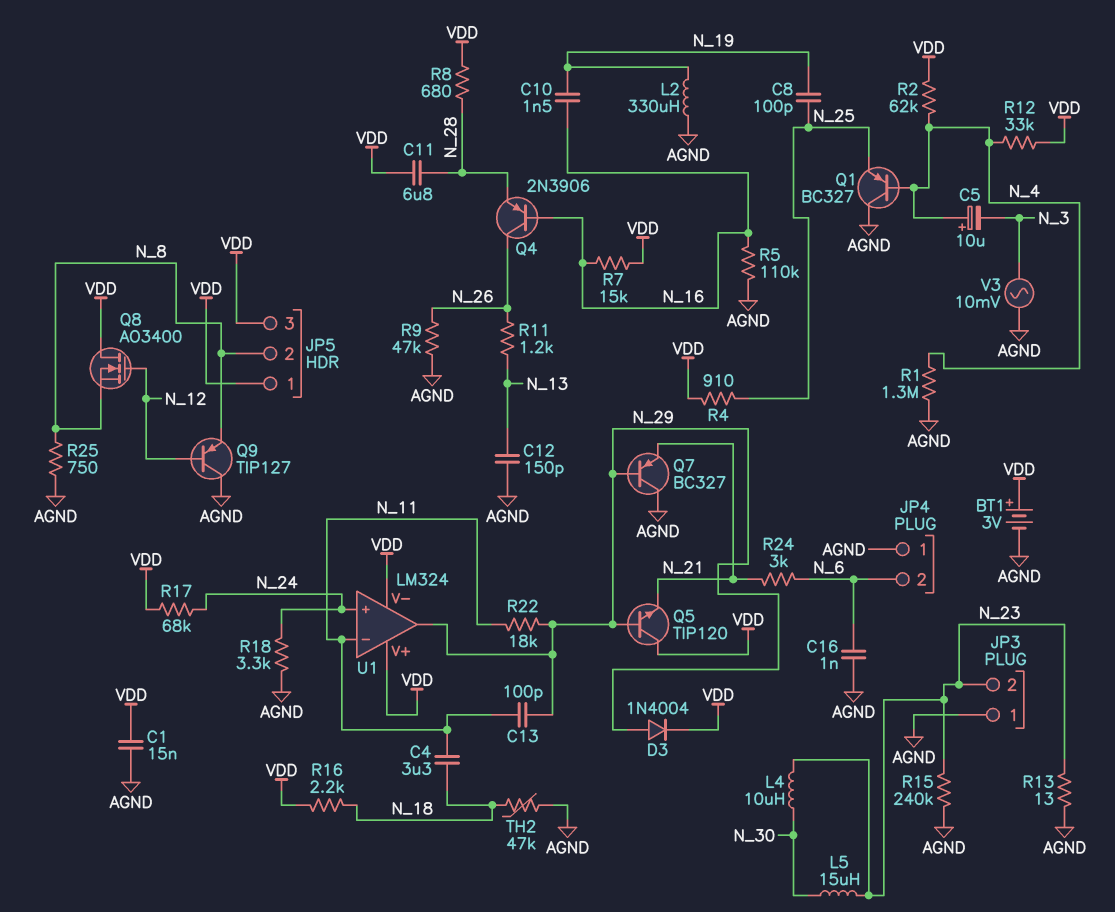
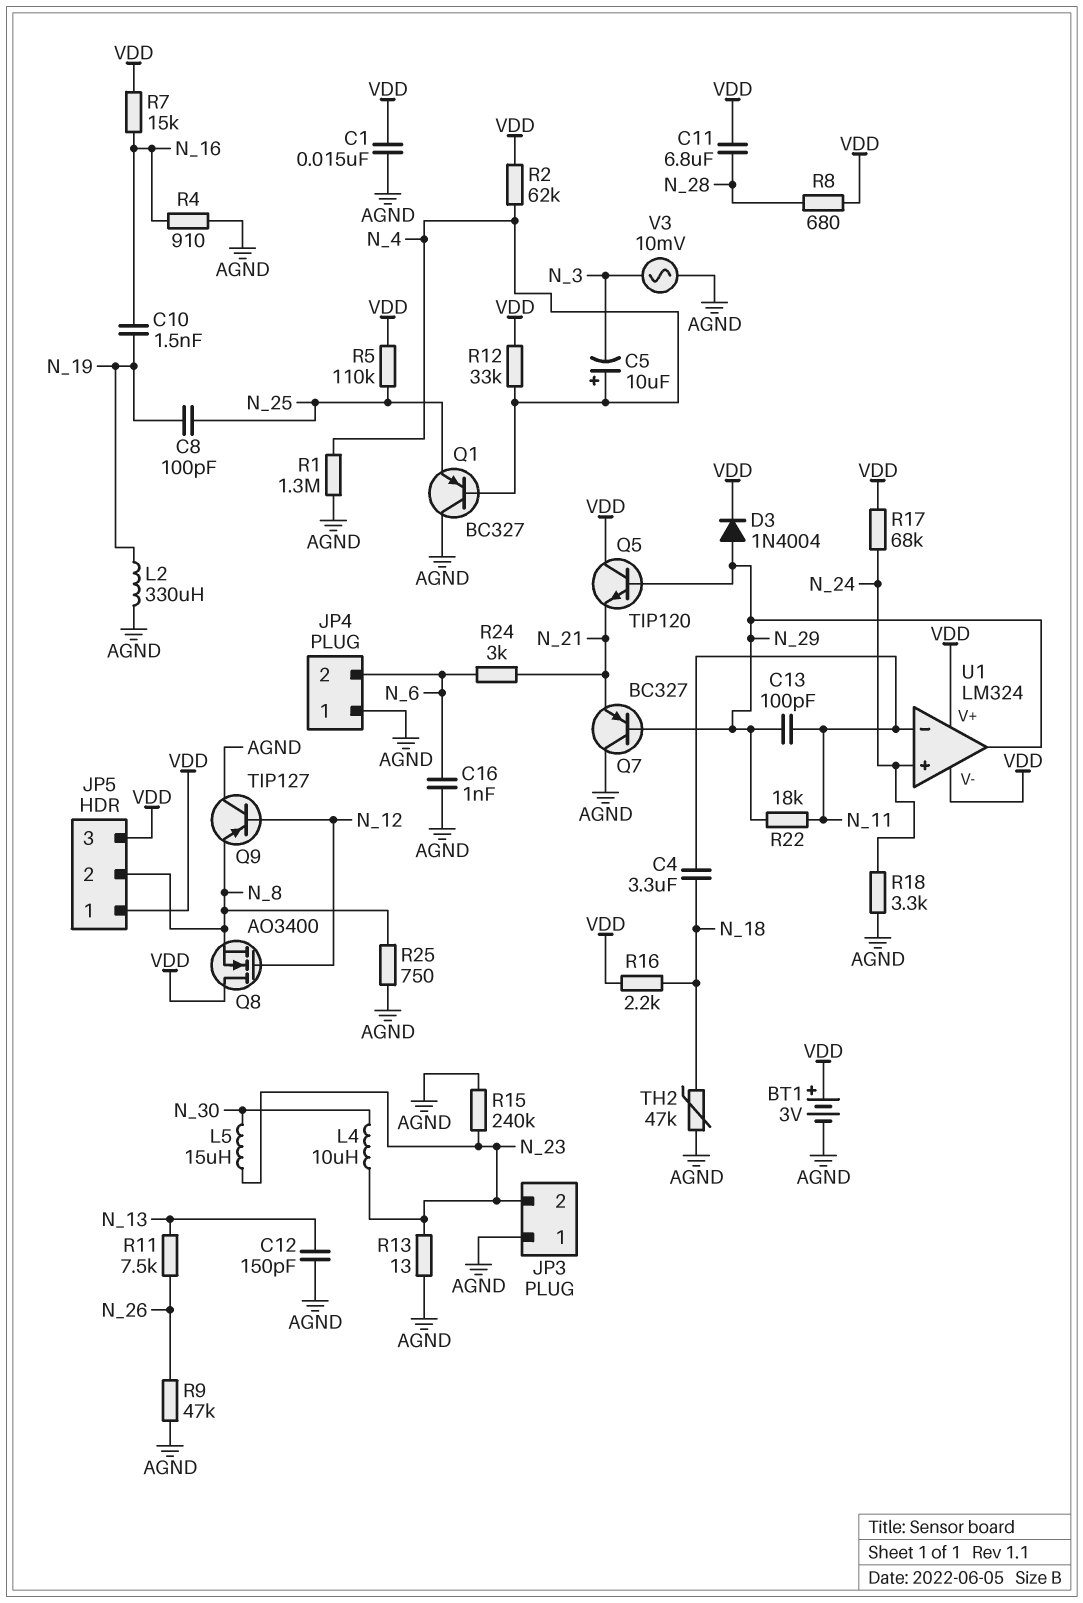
Q4: PNP 2N3906 (B N_16, C N_26, E N_28) -> none
R4: 910 (N_25, VDD) -> 910 (AGND, N_16)
R5: 110k (AGND, N_16) -> 110k (N_25, VDD)
R11: 1.2k (N_13, N_26) -> 7.5k (N_13, N_26)

